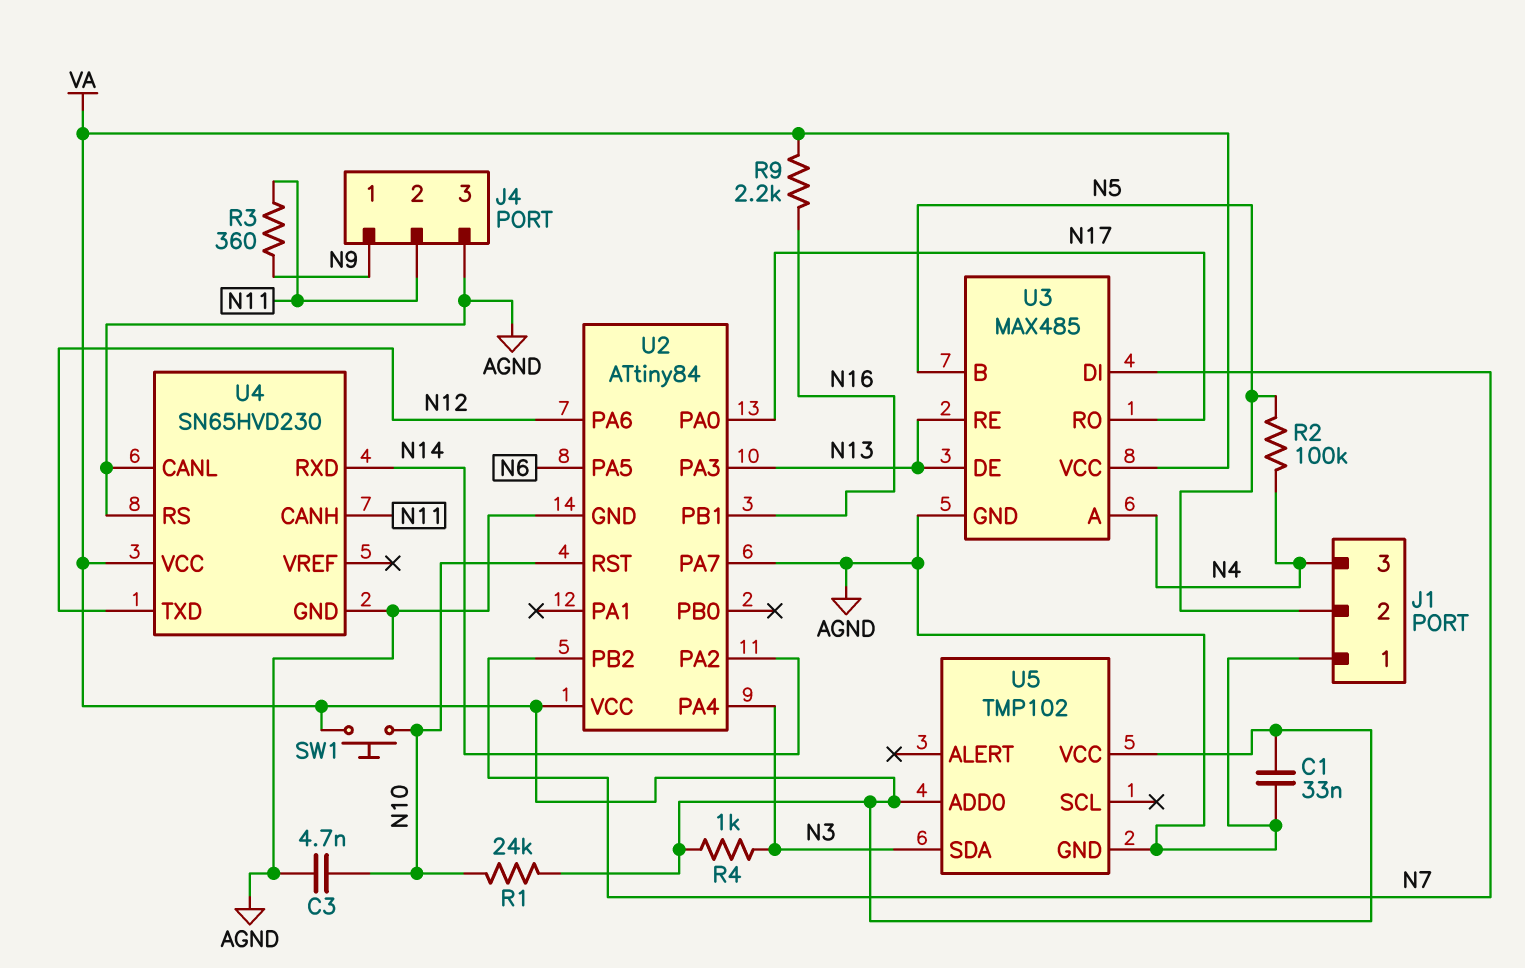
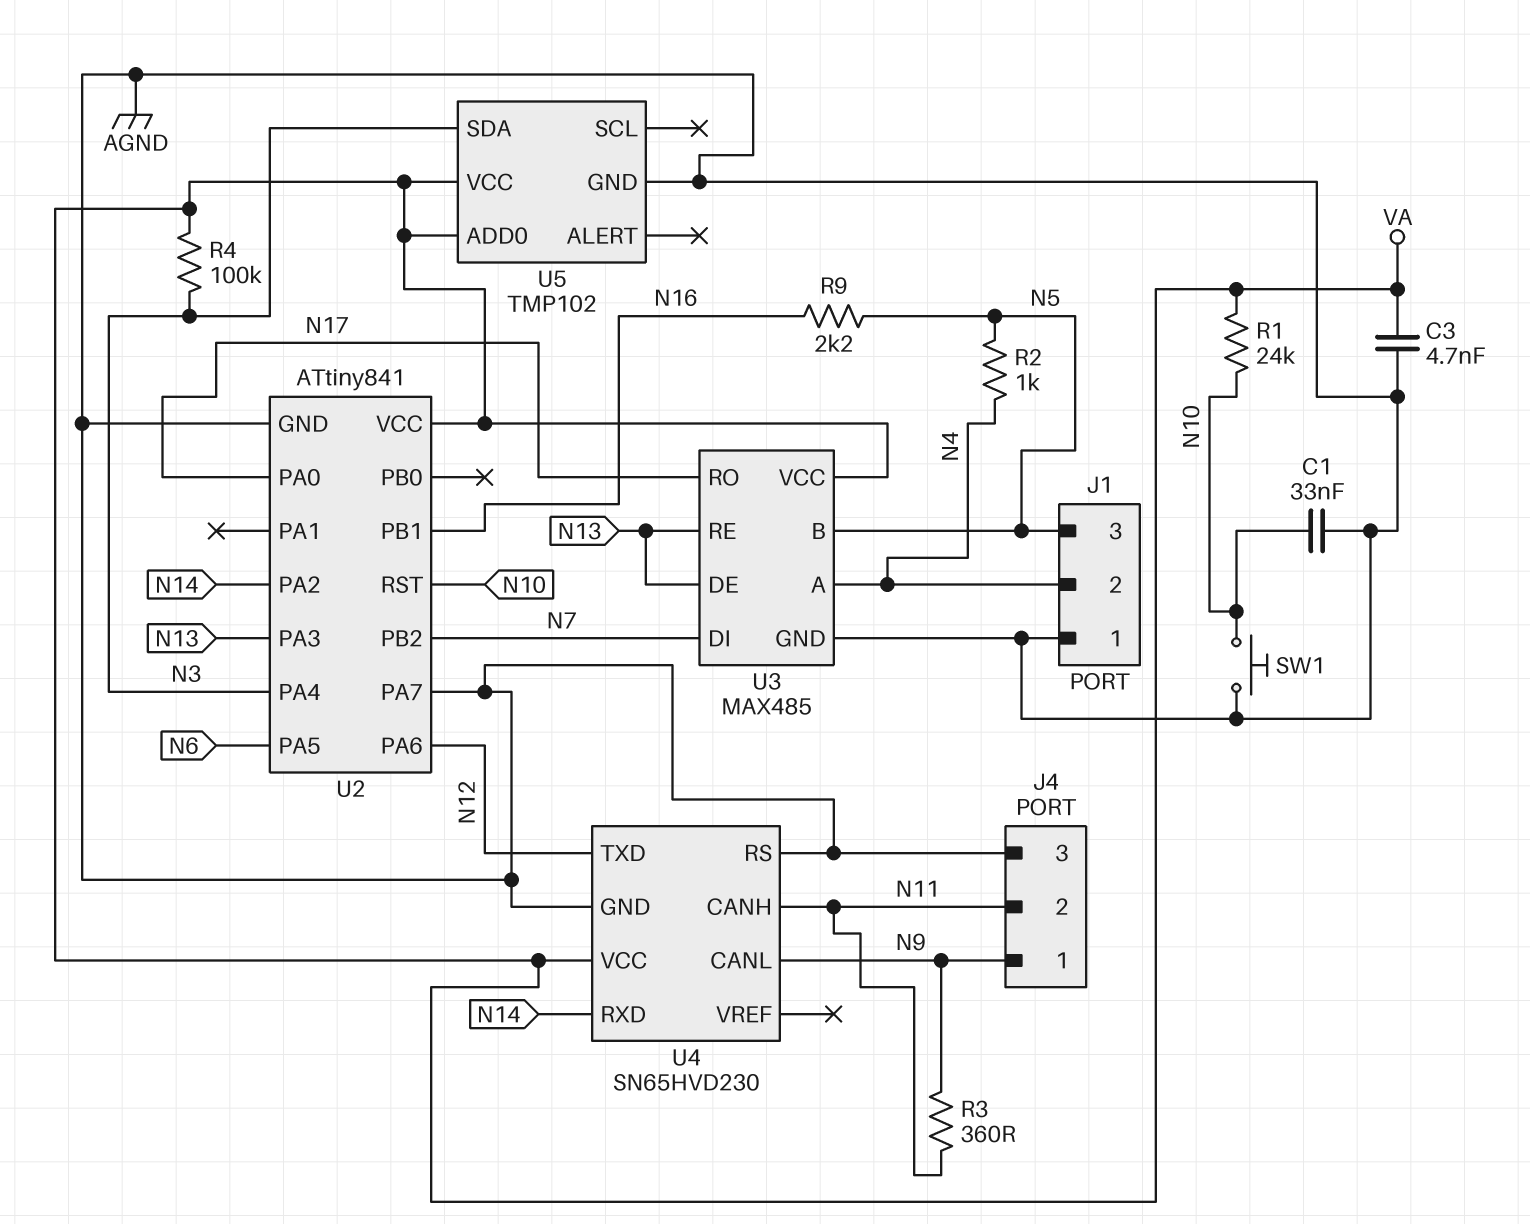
C1: 33nF (AGND, VA) -> 33nF (AGND, N10)
C3: 4.7nF (AGND, N10) -> 4.7nF (AGND, VA)
J1 pin 2: N5 -> N4
J1 pin 3: N4 -> N5
R2: 100k (N4, N5) -> 1k (N4, N5)
R4: 1k (N3, VA) -> 100k (N3, VA)
R9: 2.2k (N16, VA) -> 2.2k (N5, N16)
SW1: button (N10, VA) -> button (AGND, N10)
U2: ATtiny84 -> ATtiny841
U4 pin CANL: AGND -> N9

